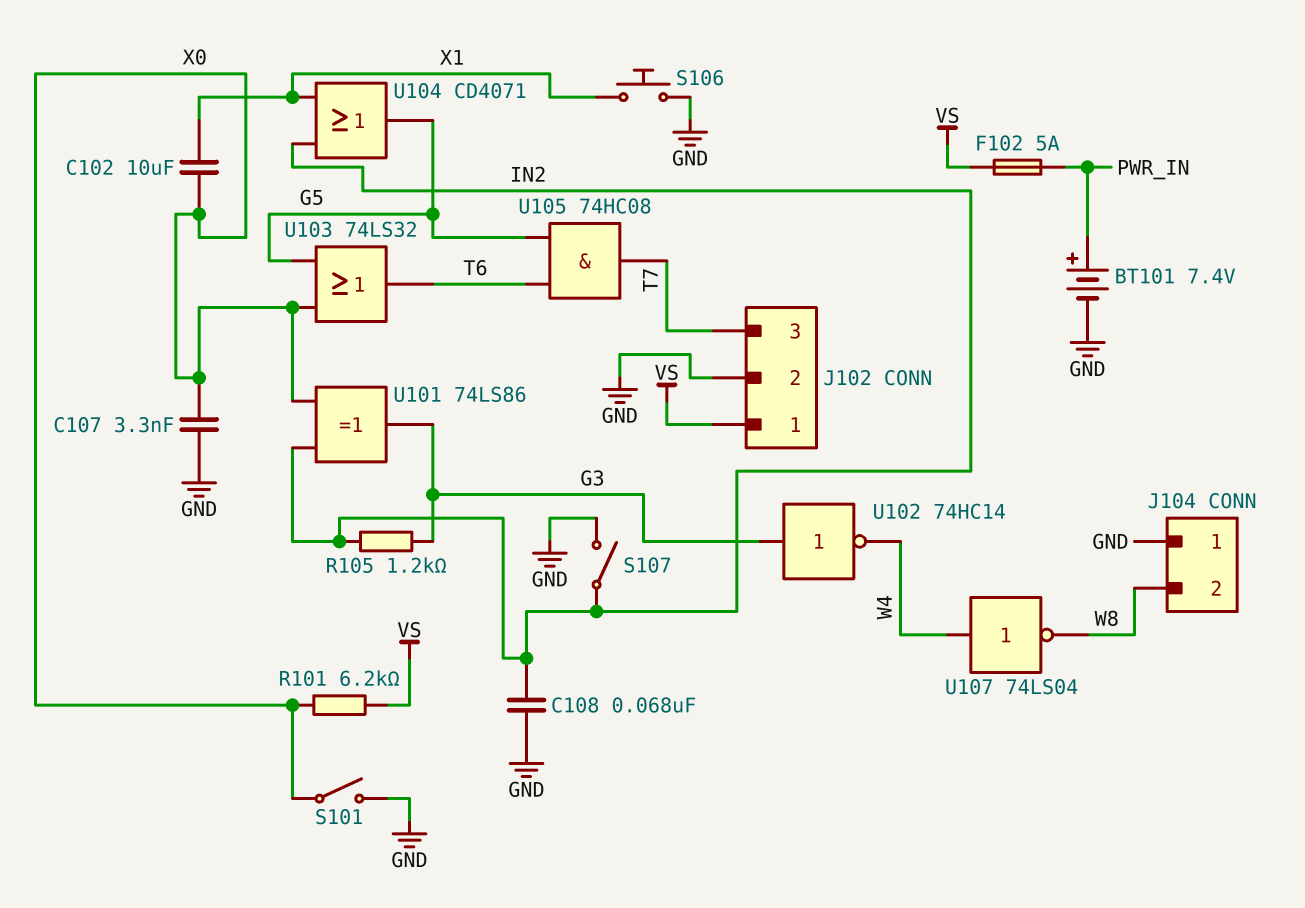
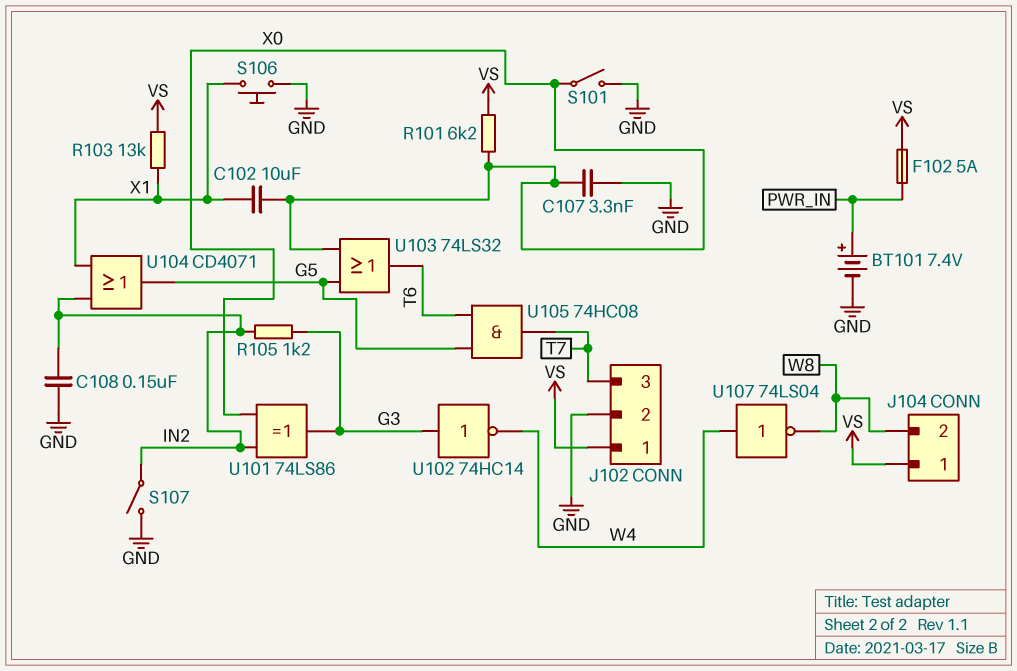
C108: 68nF (GND, IN2) -> 150nF (GND, IN2)
J104 pin 1: GND -> VS
R103: none -> 13k (VS, X1)

